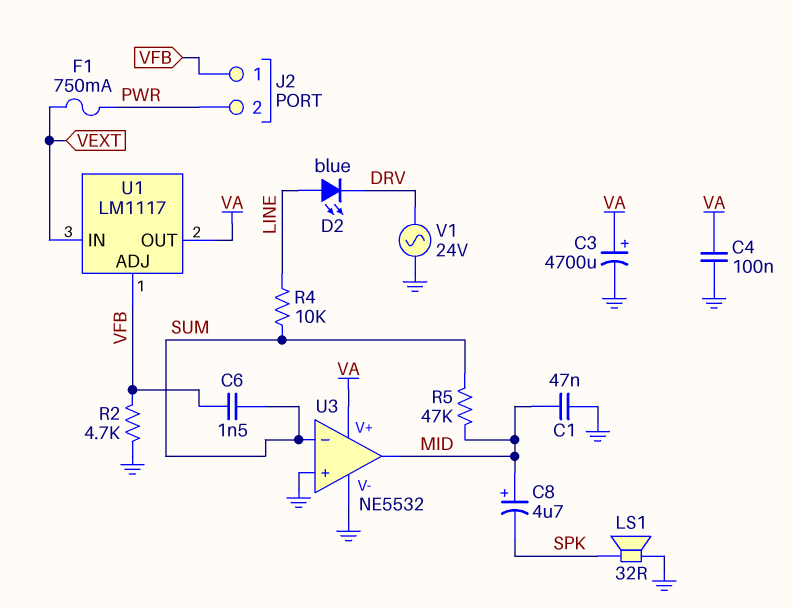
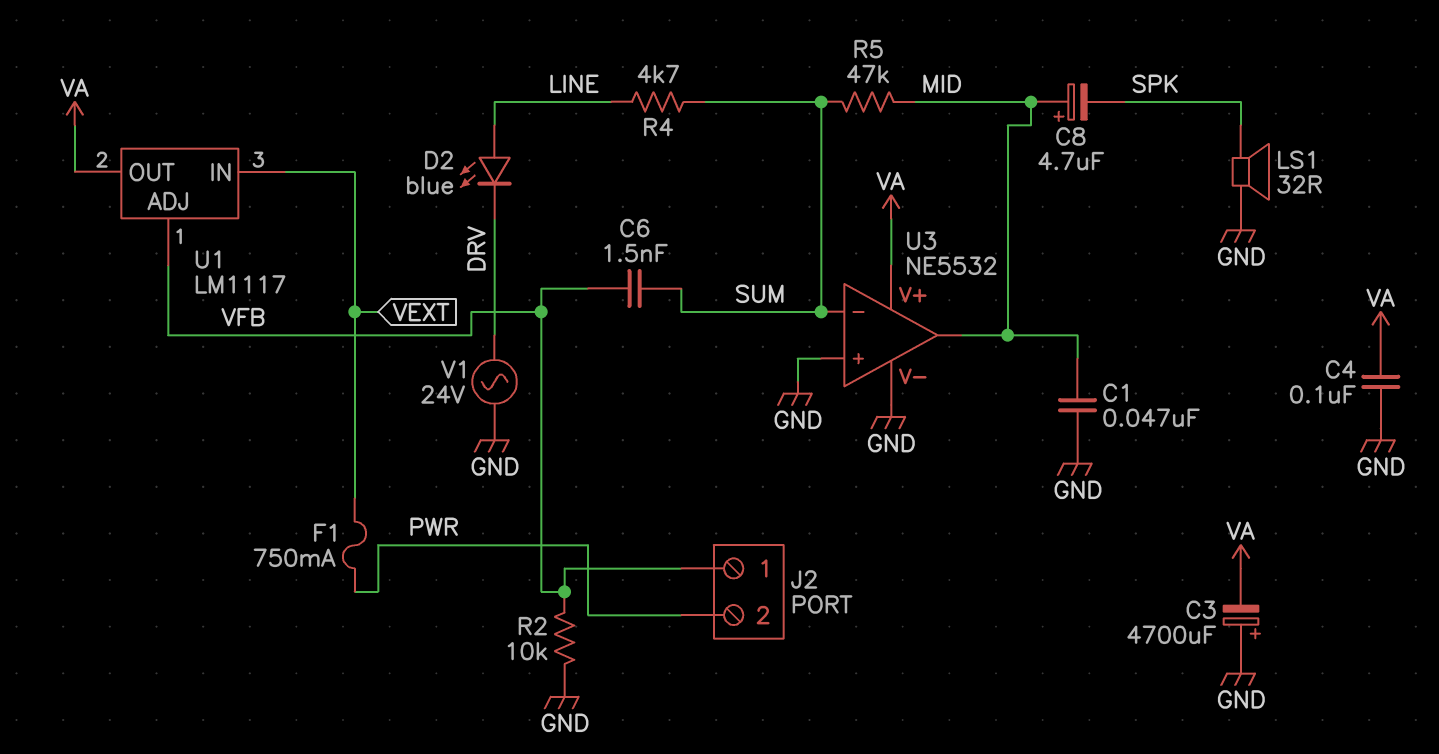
C3: 4700uF (plus VA, minus GND) -> 4700uF (plus GND, minus VA)
R2: 4.7k (GND, VFB) -> 10k (GND, VFB)
R4: 10k (LINE, SUM) -> 4.7k (LINE, SUM)

